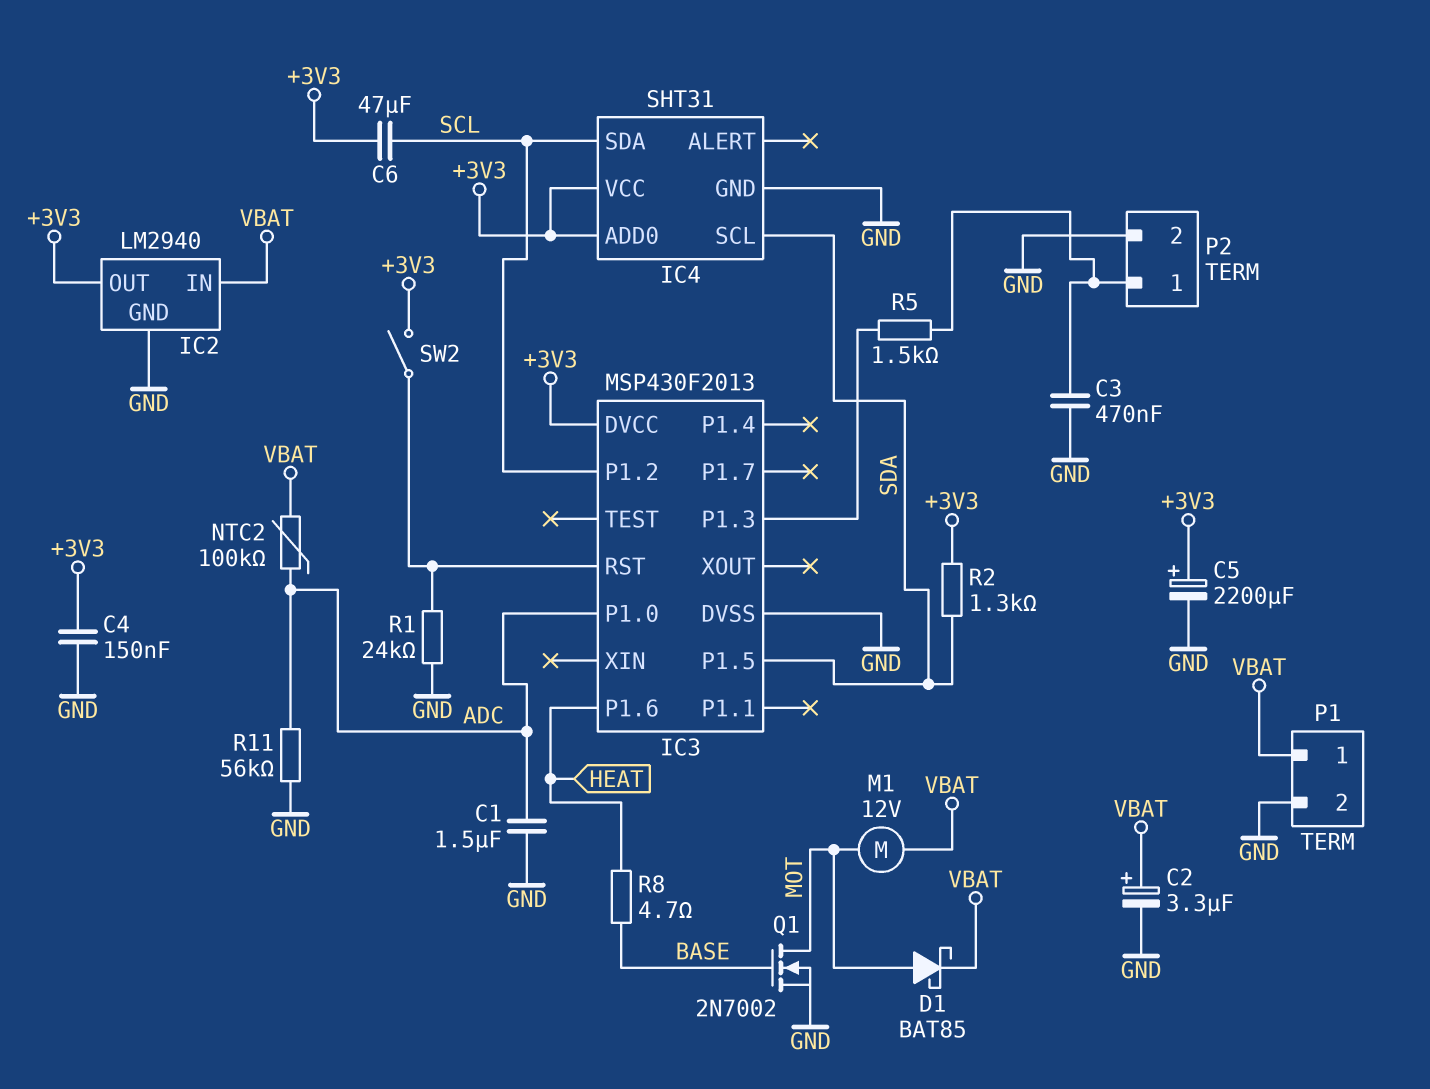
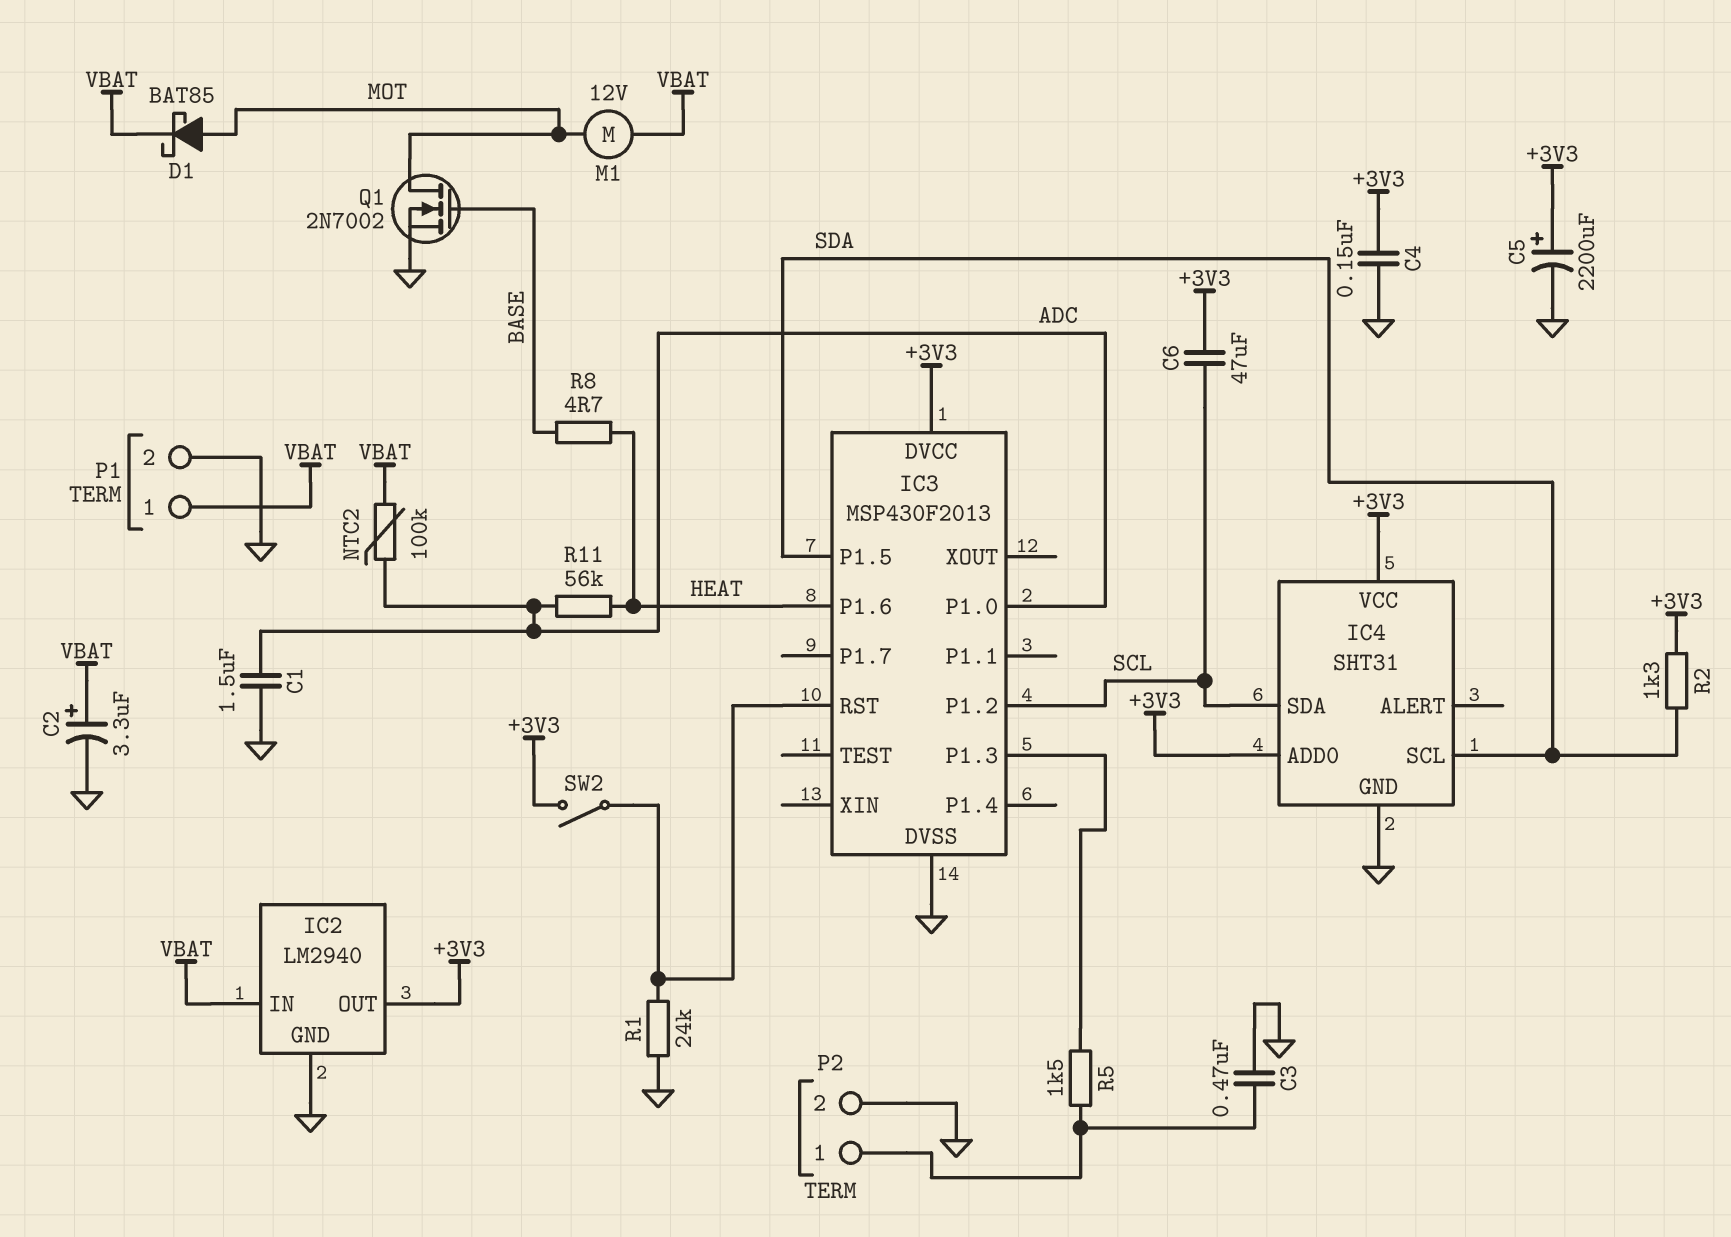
R11: 56k (ADC, GND) -> 56k (ADC, HEAT)

